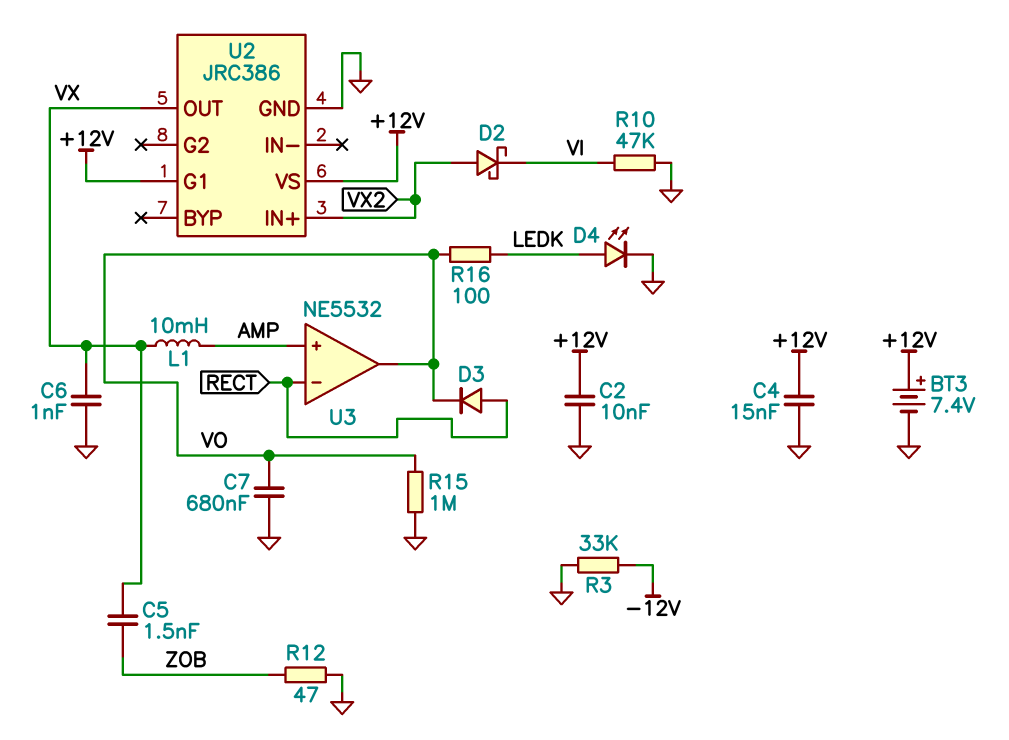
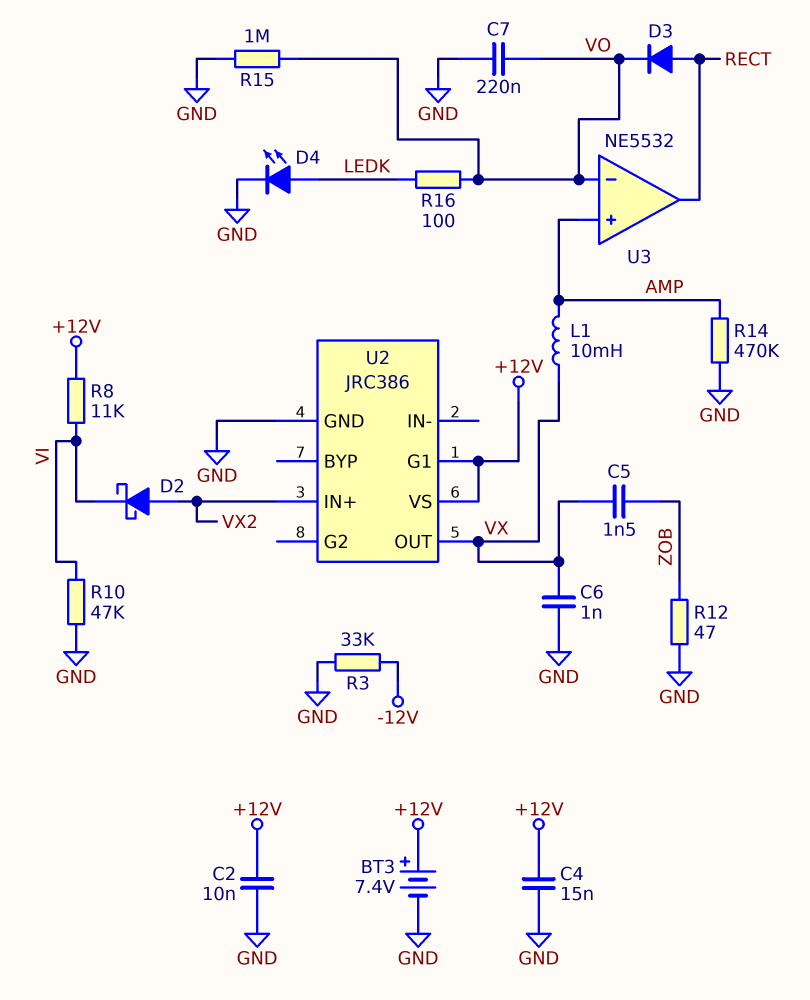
C7: 680nF (GND, VO) -> 220nF (GND, VO)
R8: none -> 11k (+12V, VI)
R14: none -> 470k (AMP, GND)
U3 pin in-: RECT -> VO
U3 pin out: VO -> RECT

